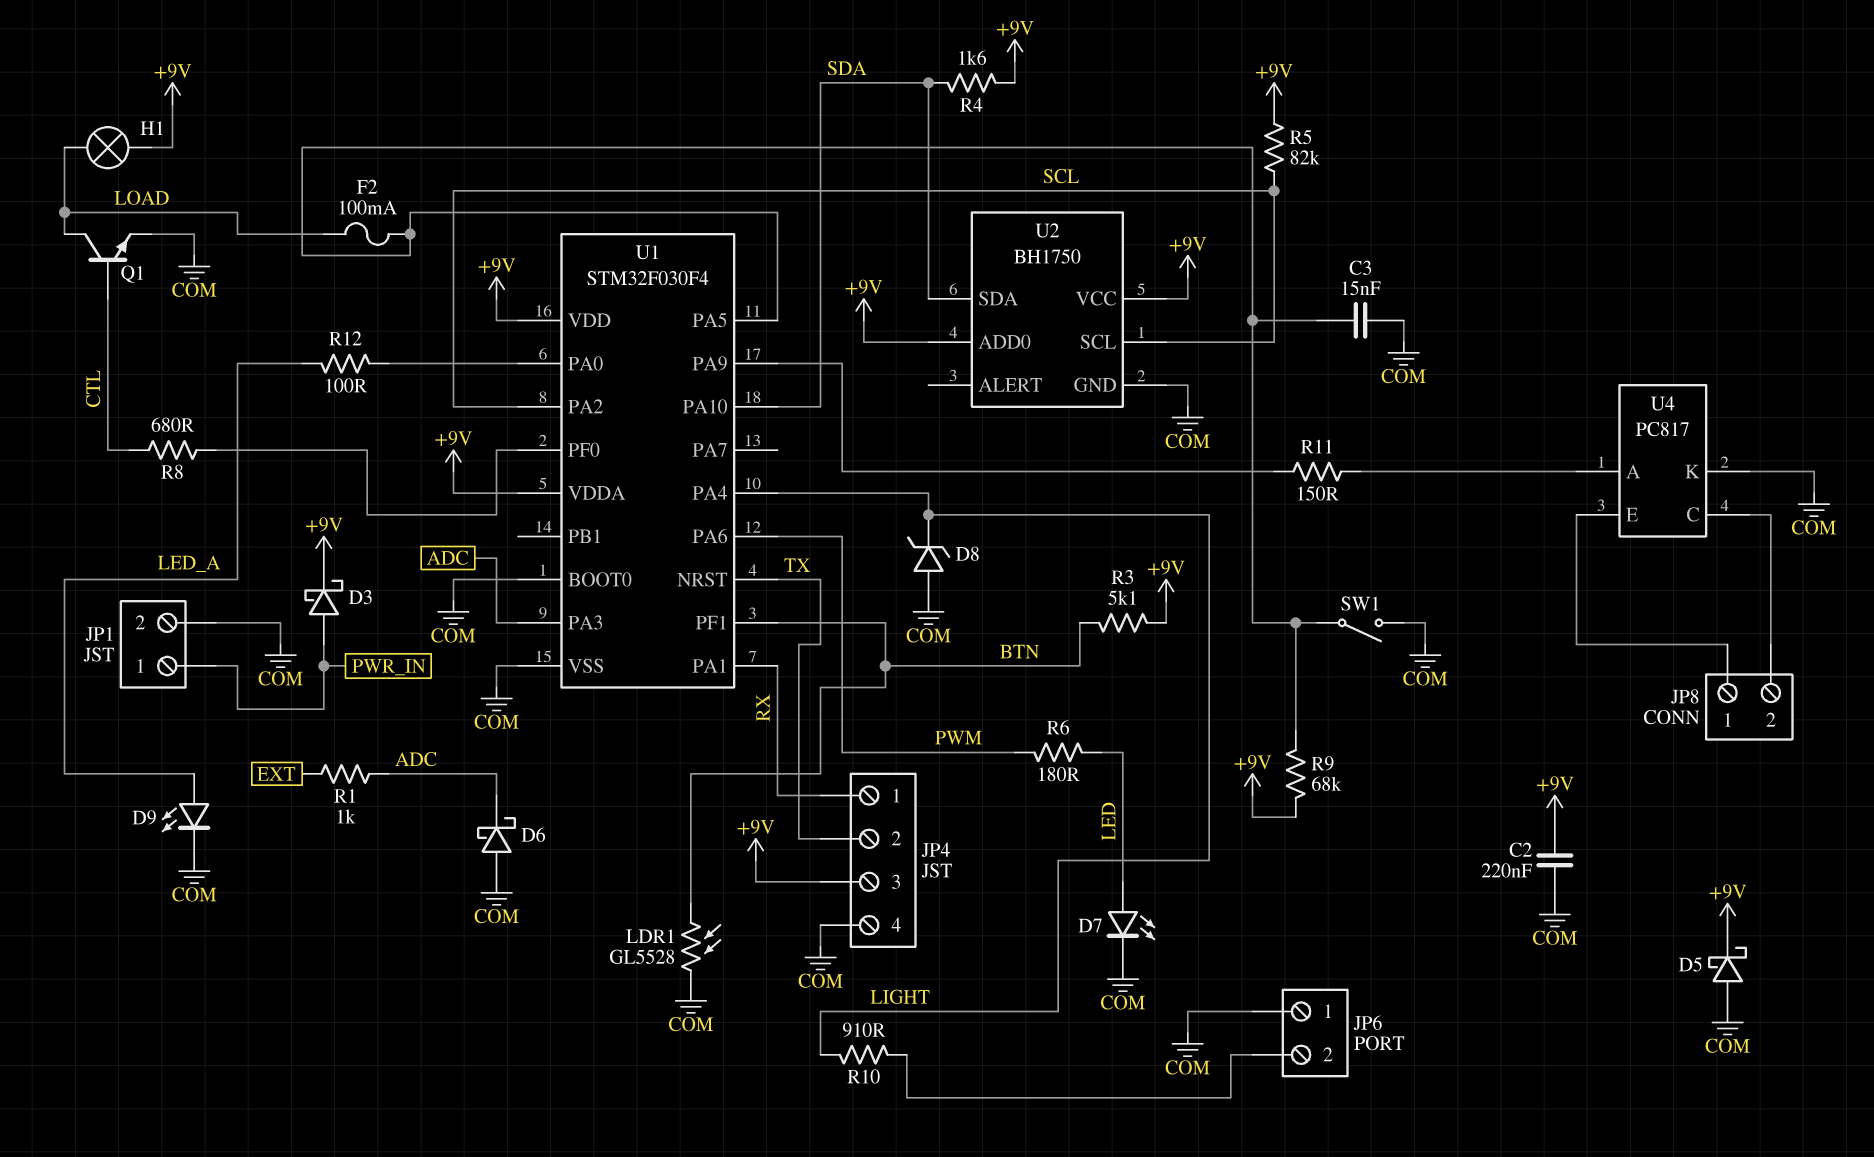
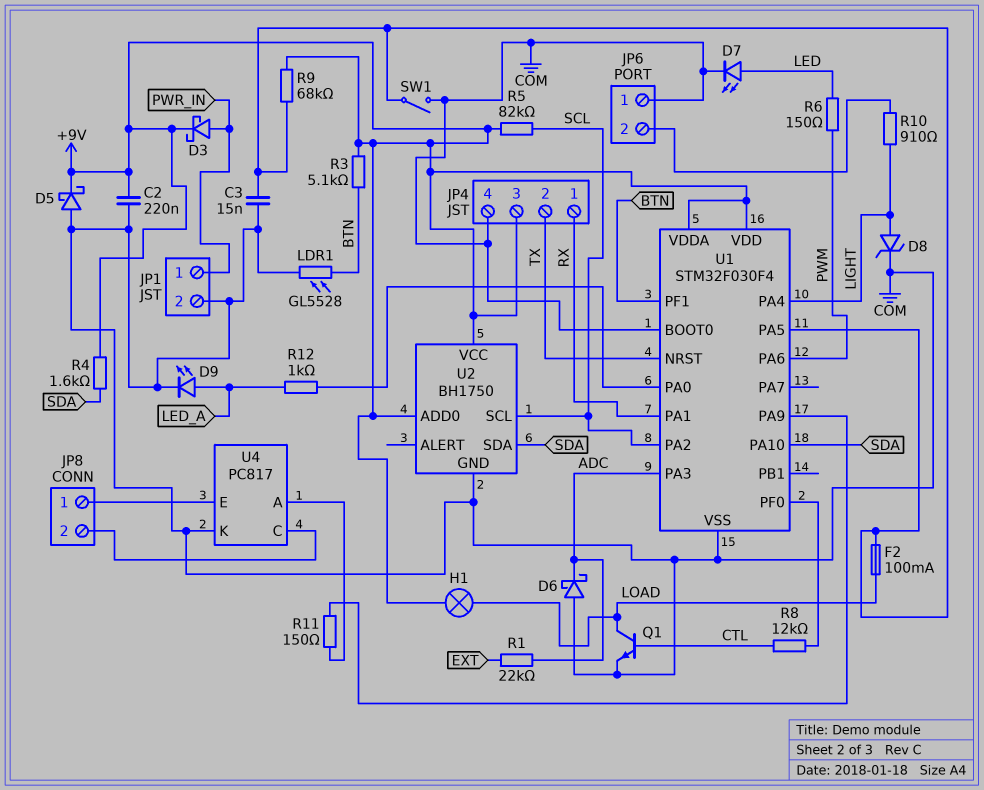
D8: zener (A COM, K LIGHT) -> zener (A LIGHT, K COM)
R1: 1k (ADC, EXT) -> 22k (ADC, EXT)
R6: 180 (LED, PWM) -> 150 (LED, PWM)
R8: 680 (CTL, U1/PF0) -> 12k (CTL, U1/PF0)
R12: 100 (LED_A, U1/PA0) -> 1k (LED_A, U1/PA0)

